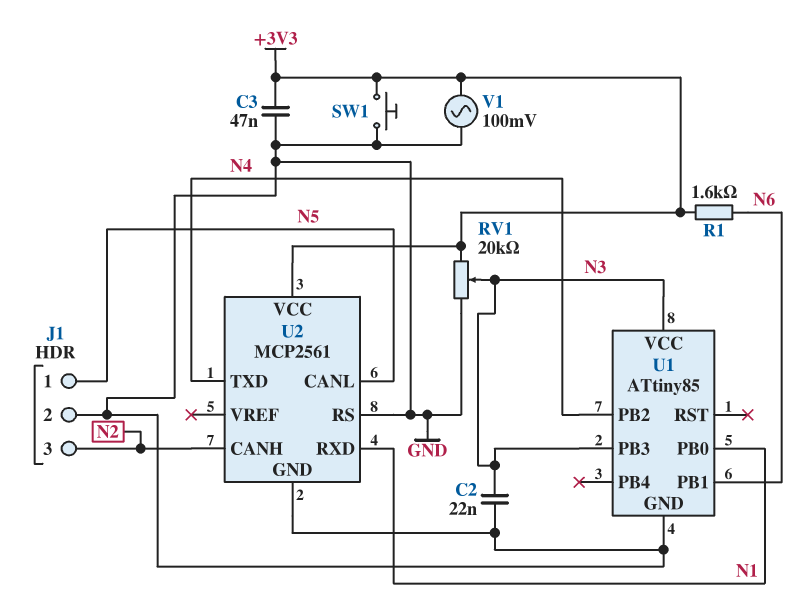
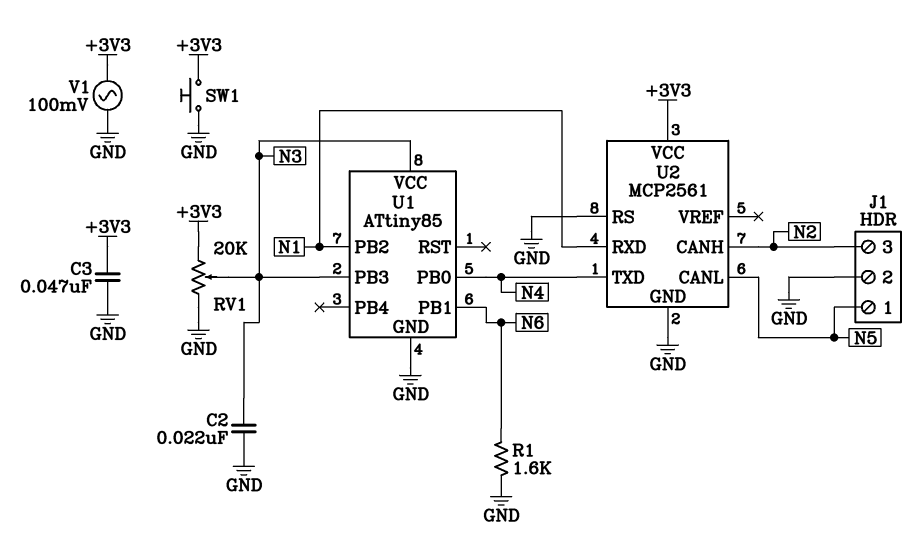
R1: 1.6k (+3V3, N6) -> 1.6k (GND, N6)
U1 pin PB0: N1 -> N4
U1 pin PB2: N4 -> N1

